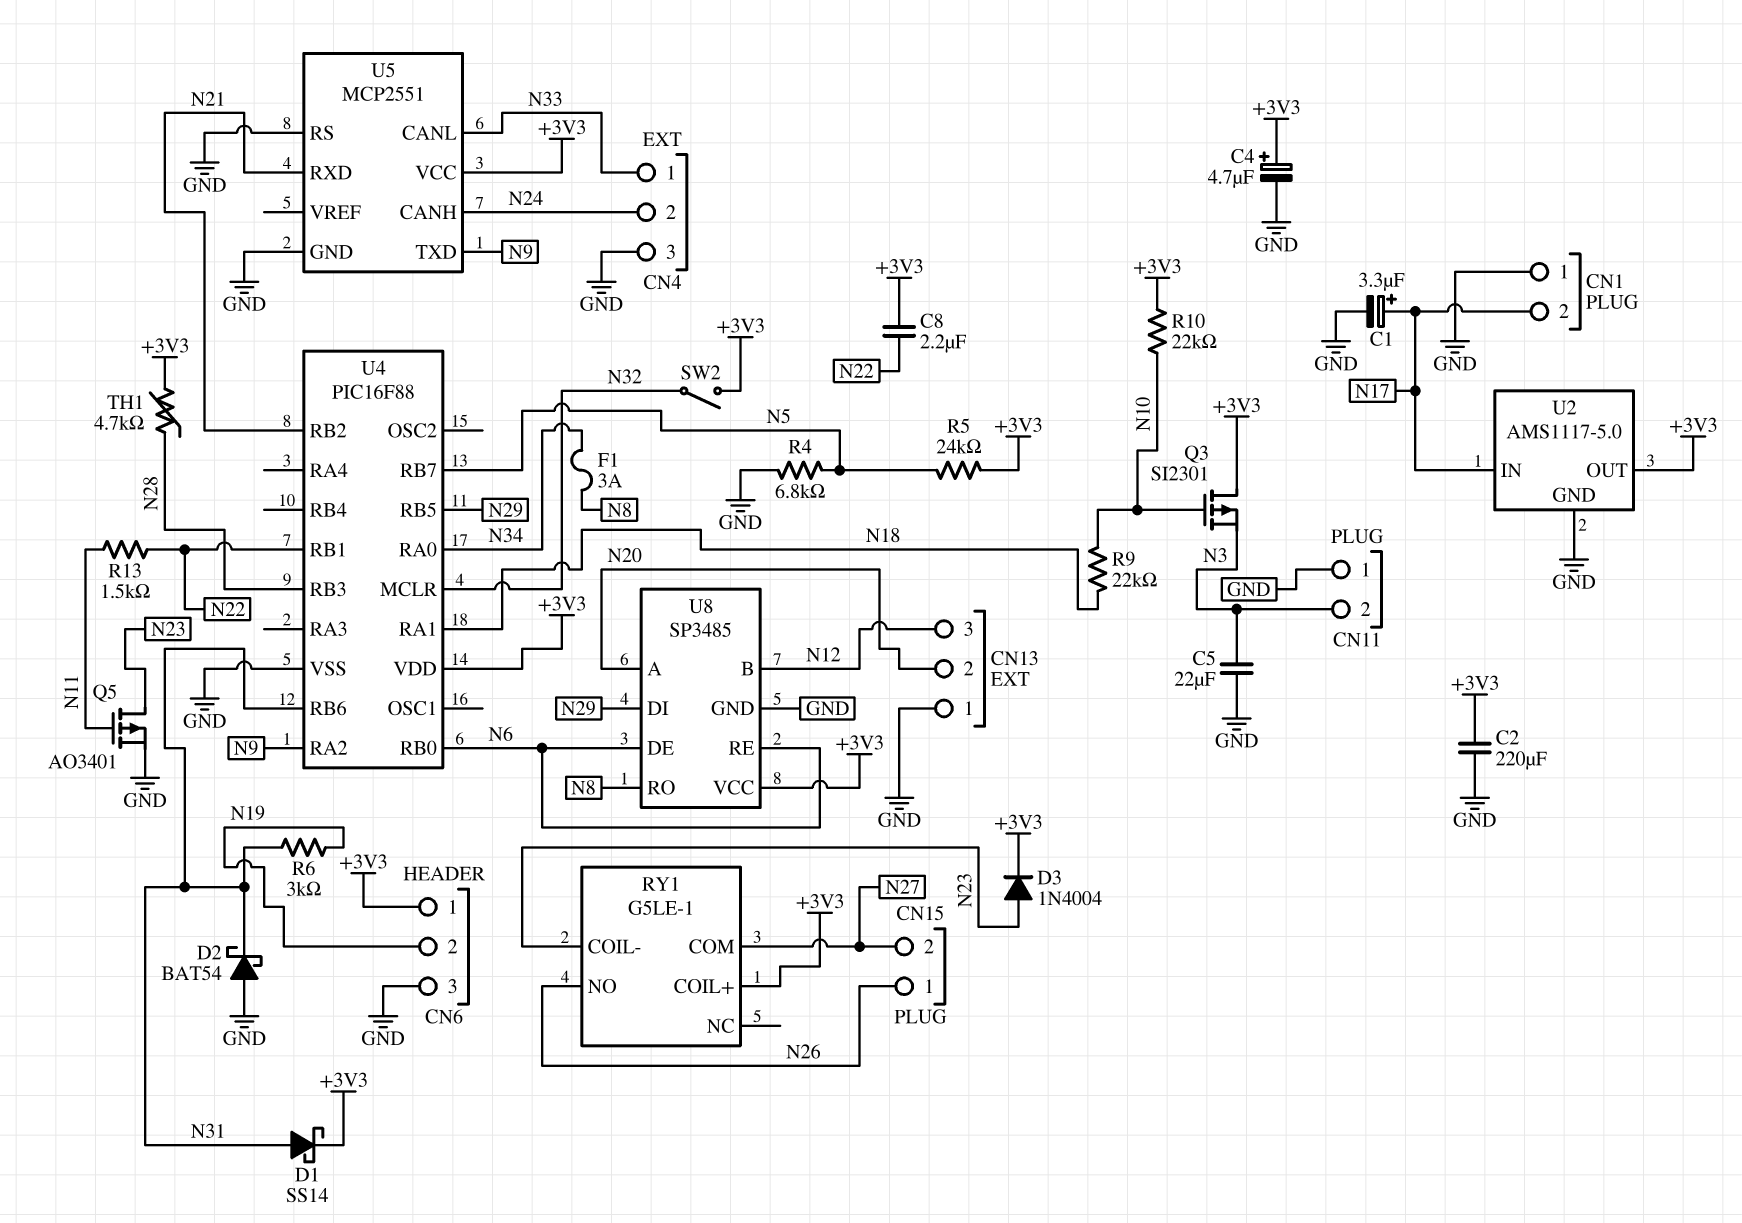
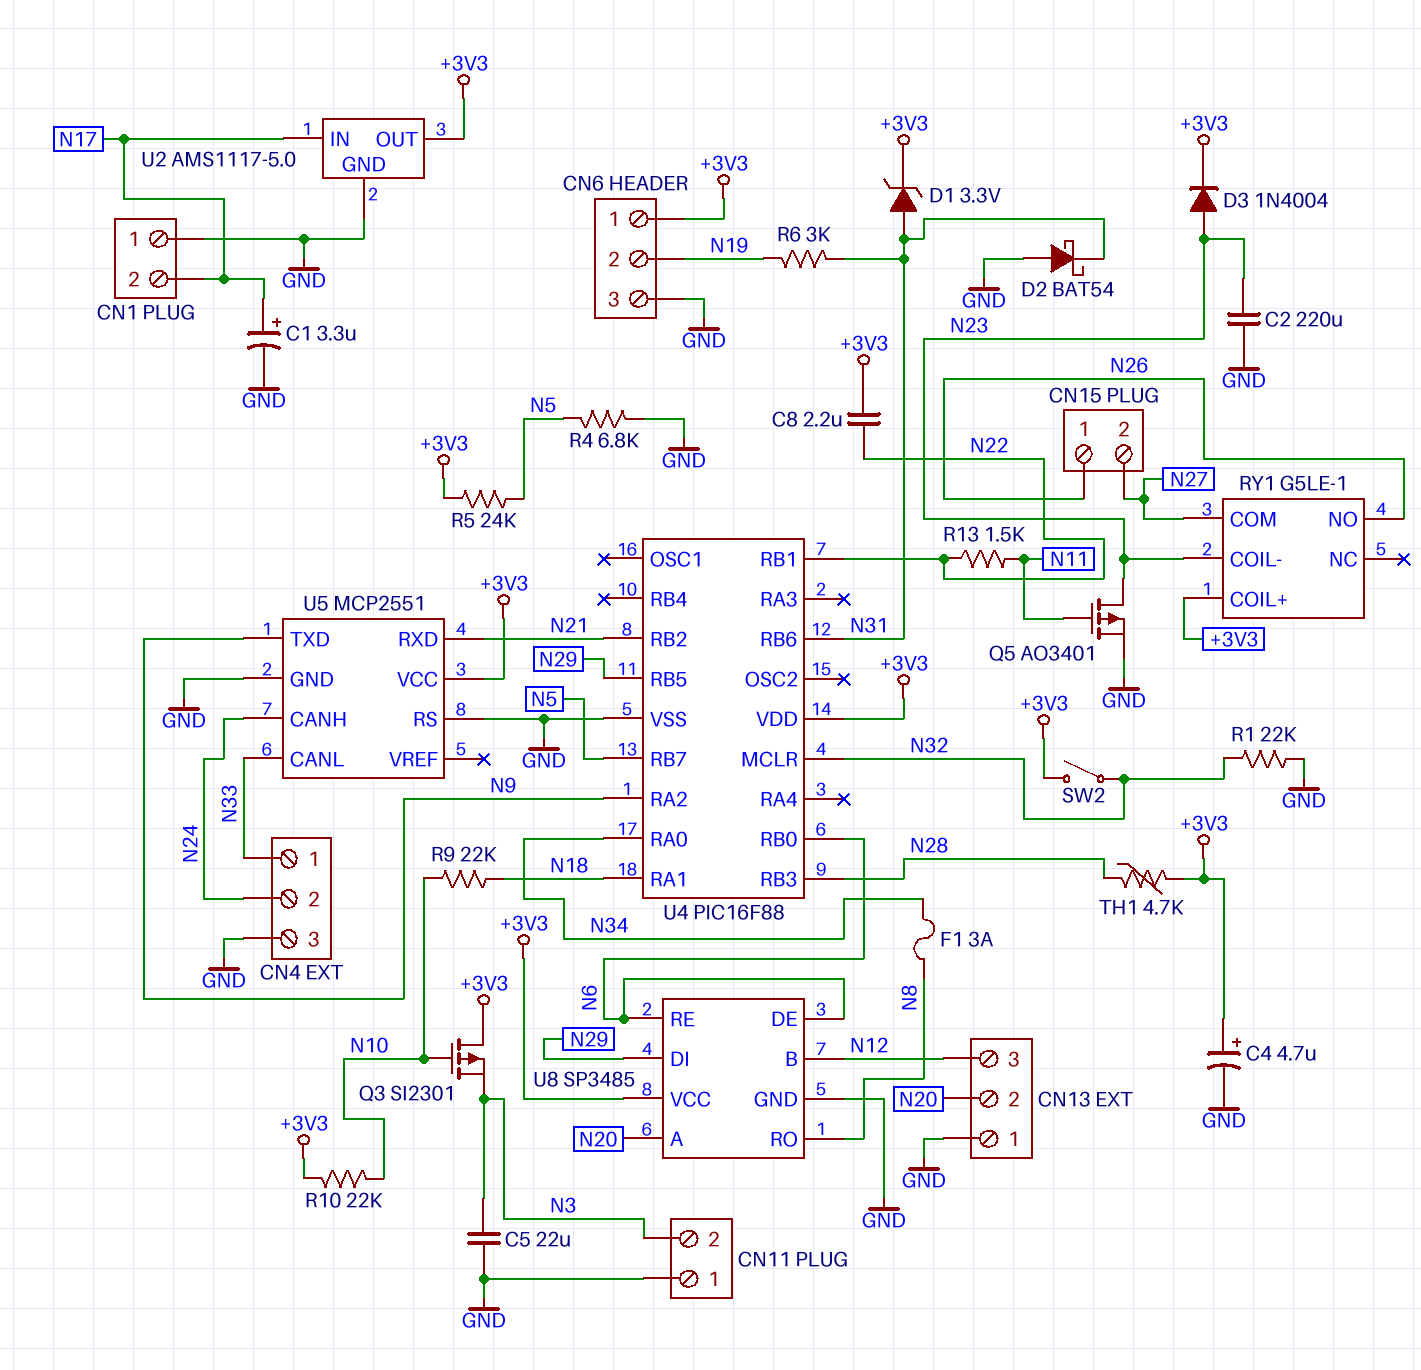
C2: 220uF (+3V3, GND) -> 220uF (GND, N23)
D1: schottky SS14 (A N31, K +3V3) -> zener 3.3V (A N31, K +3V3)
R1: none -> 22k (GND, N32)

